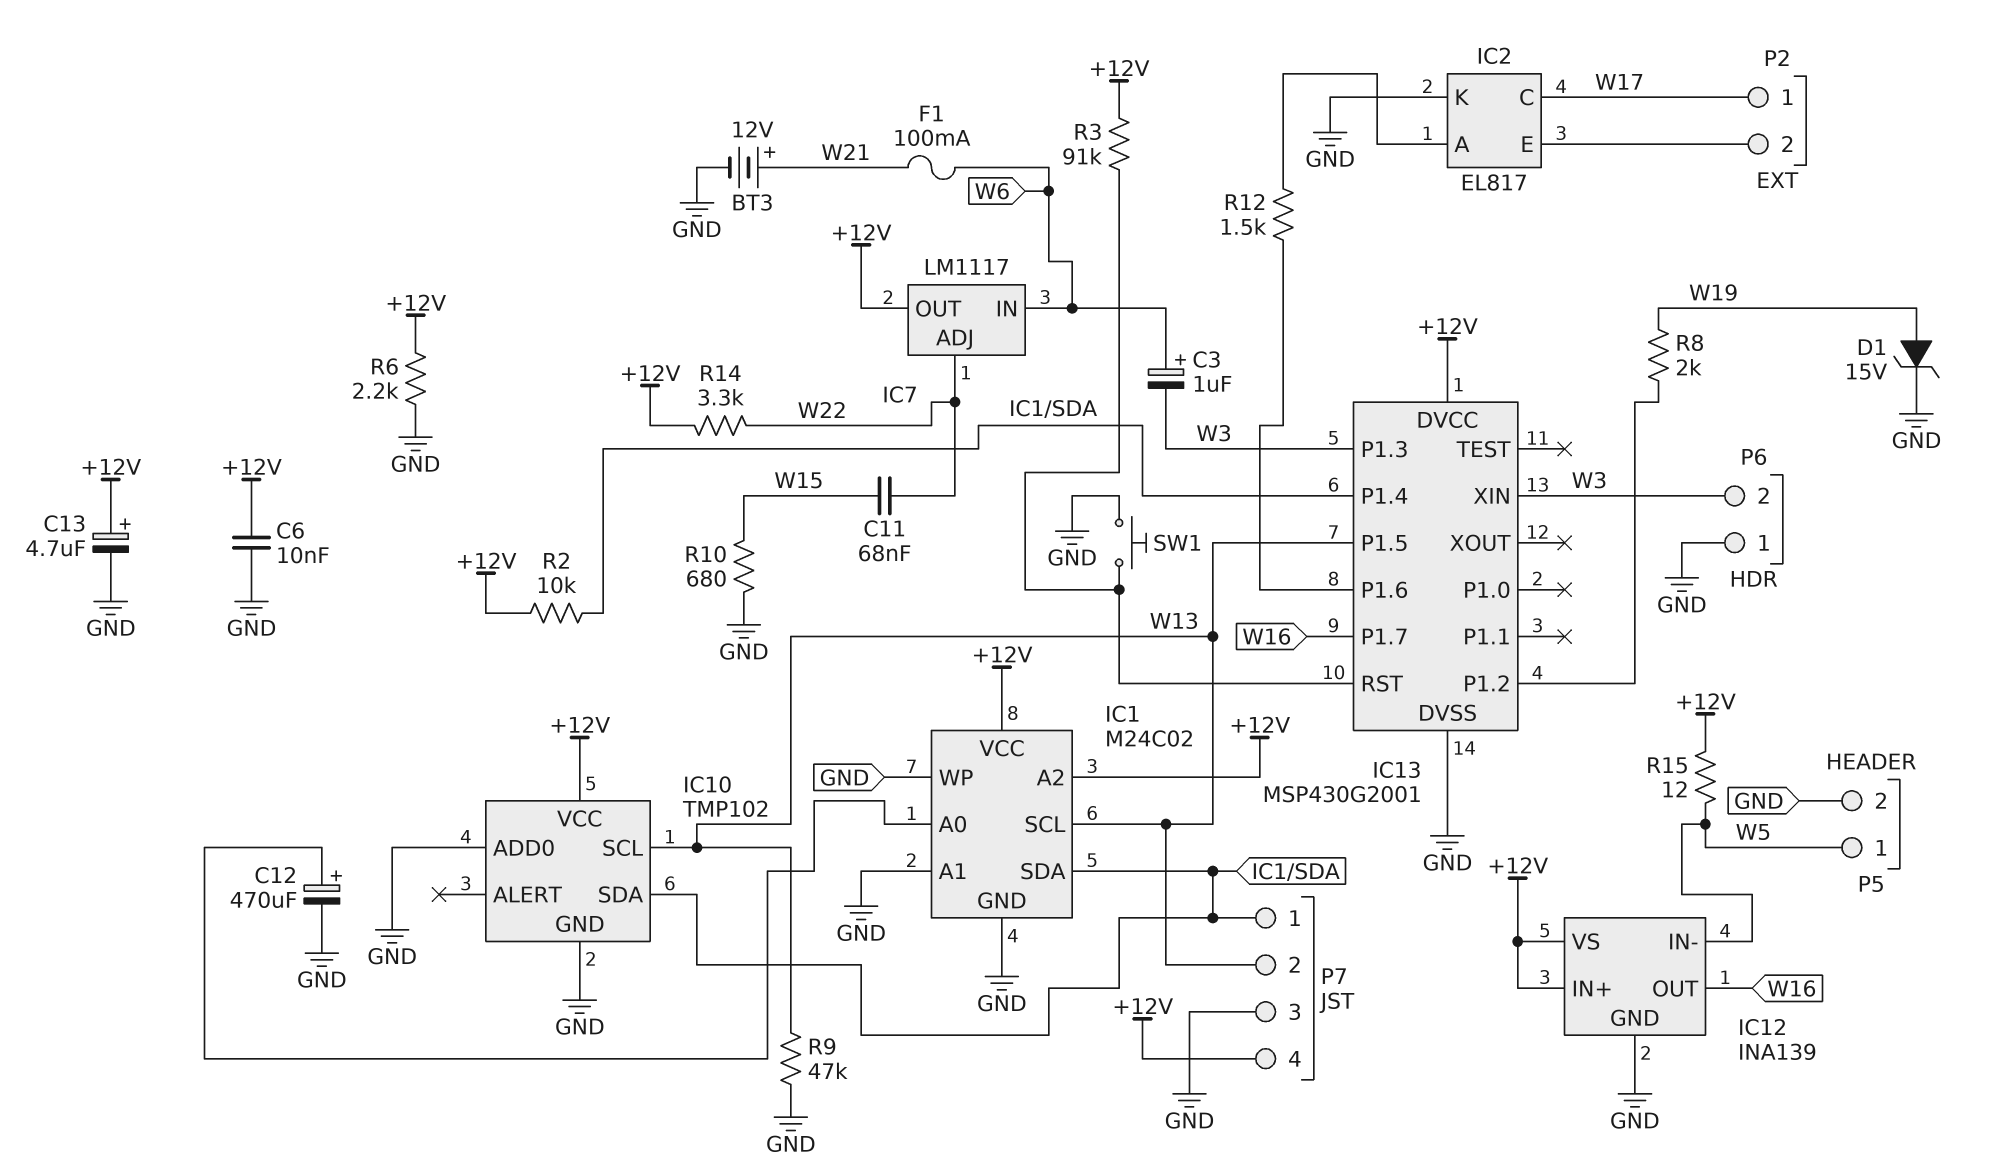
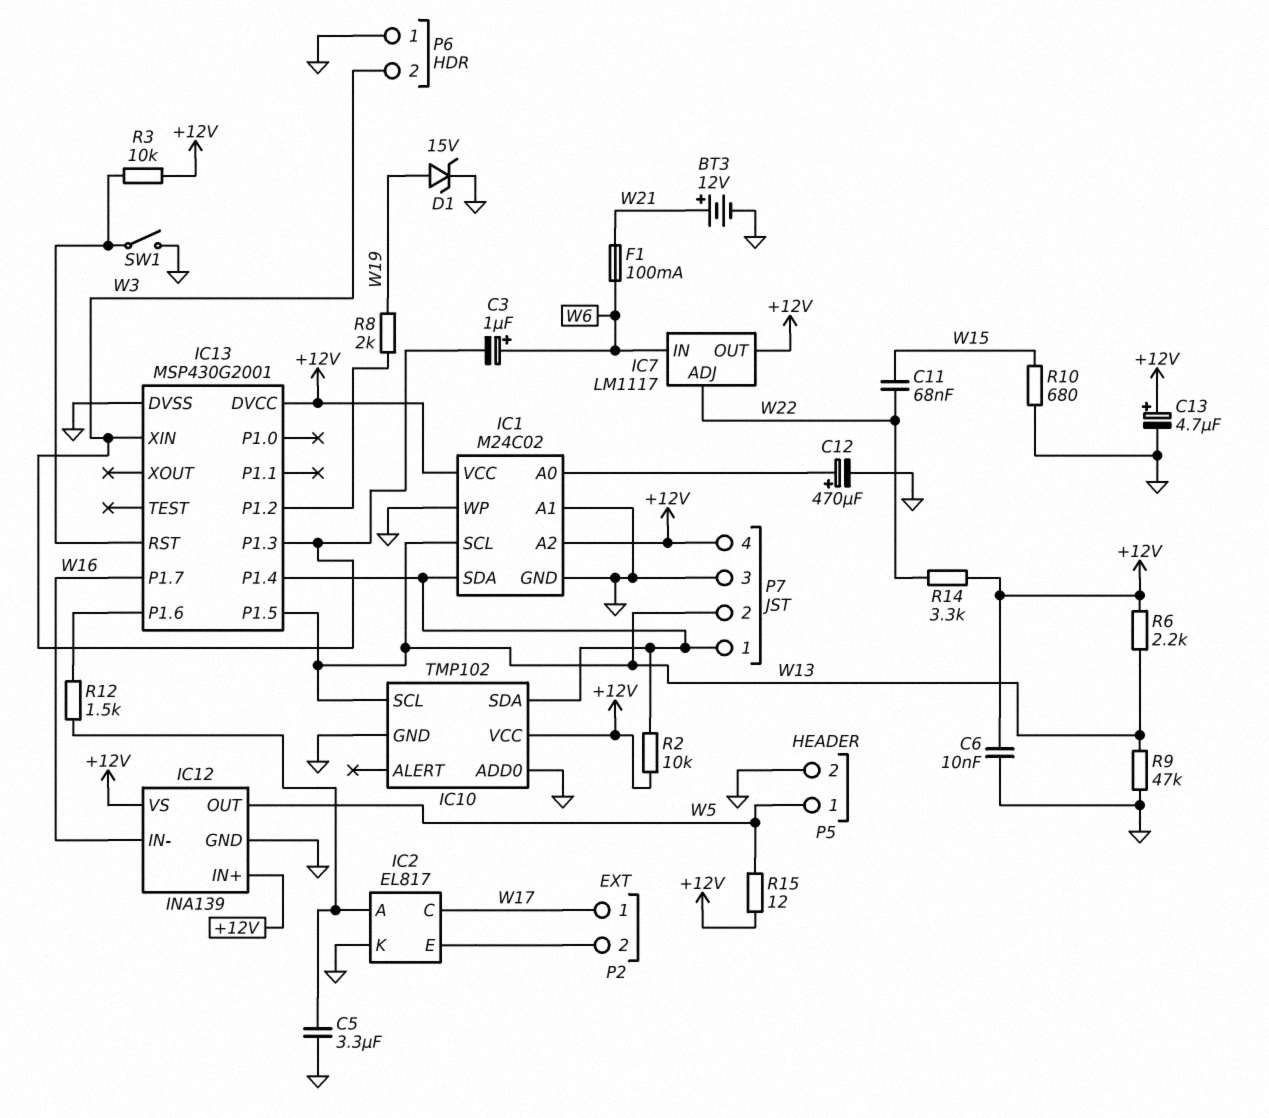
C5: none -> 3.3uF (GND, IC2/A)
IC12 pin IN-: W5 -> W16
IC12 pin OUT: W16 -> W5
R3: 91k (+12V, IC13/RST) -> 10k (+12V, IC13/RST)
R6: 2.2k (+12V, GND) -> 2.2k (+12V, W13)
SW1: button (GND, IC13/RST) -> switch (GND, IC13/RST)

